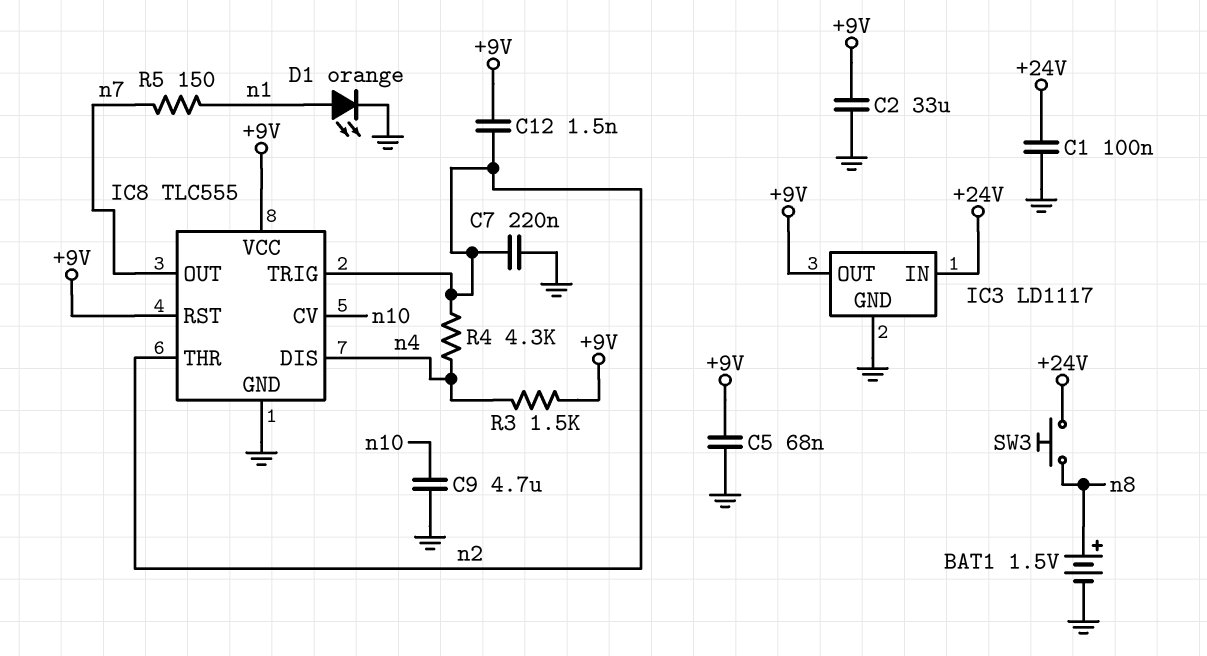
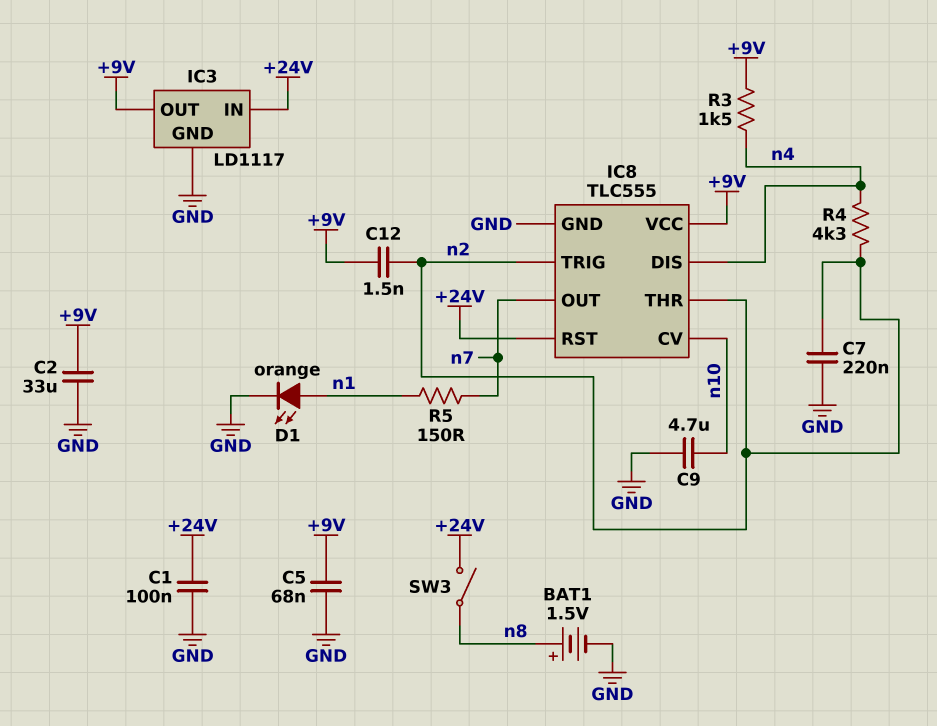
IC8 pin RST: +9V -> +24V
SW3: button (+24V, n8) -> switch (+24V, n8)

